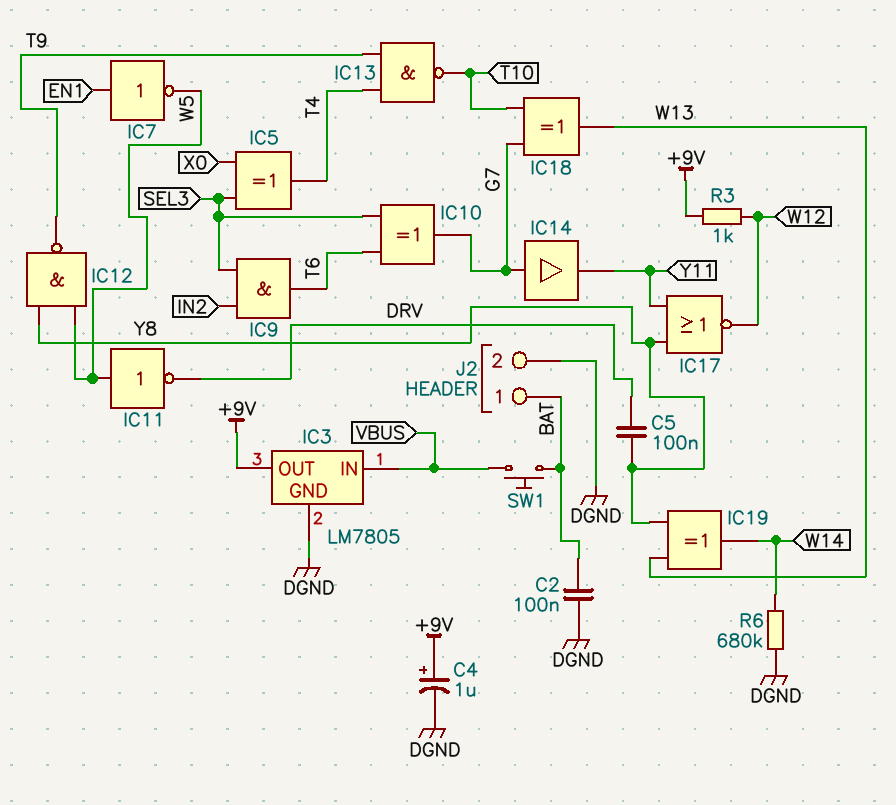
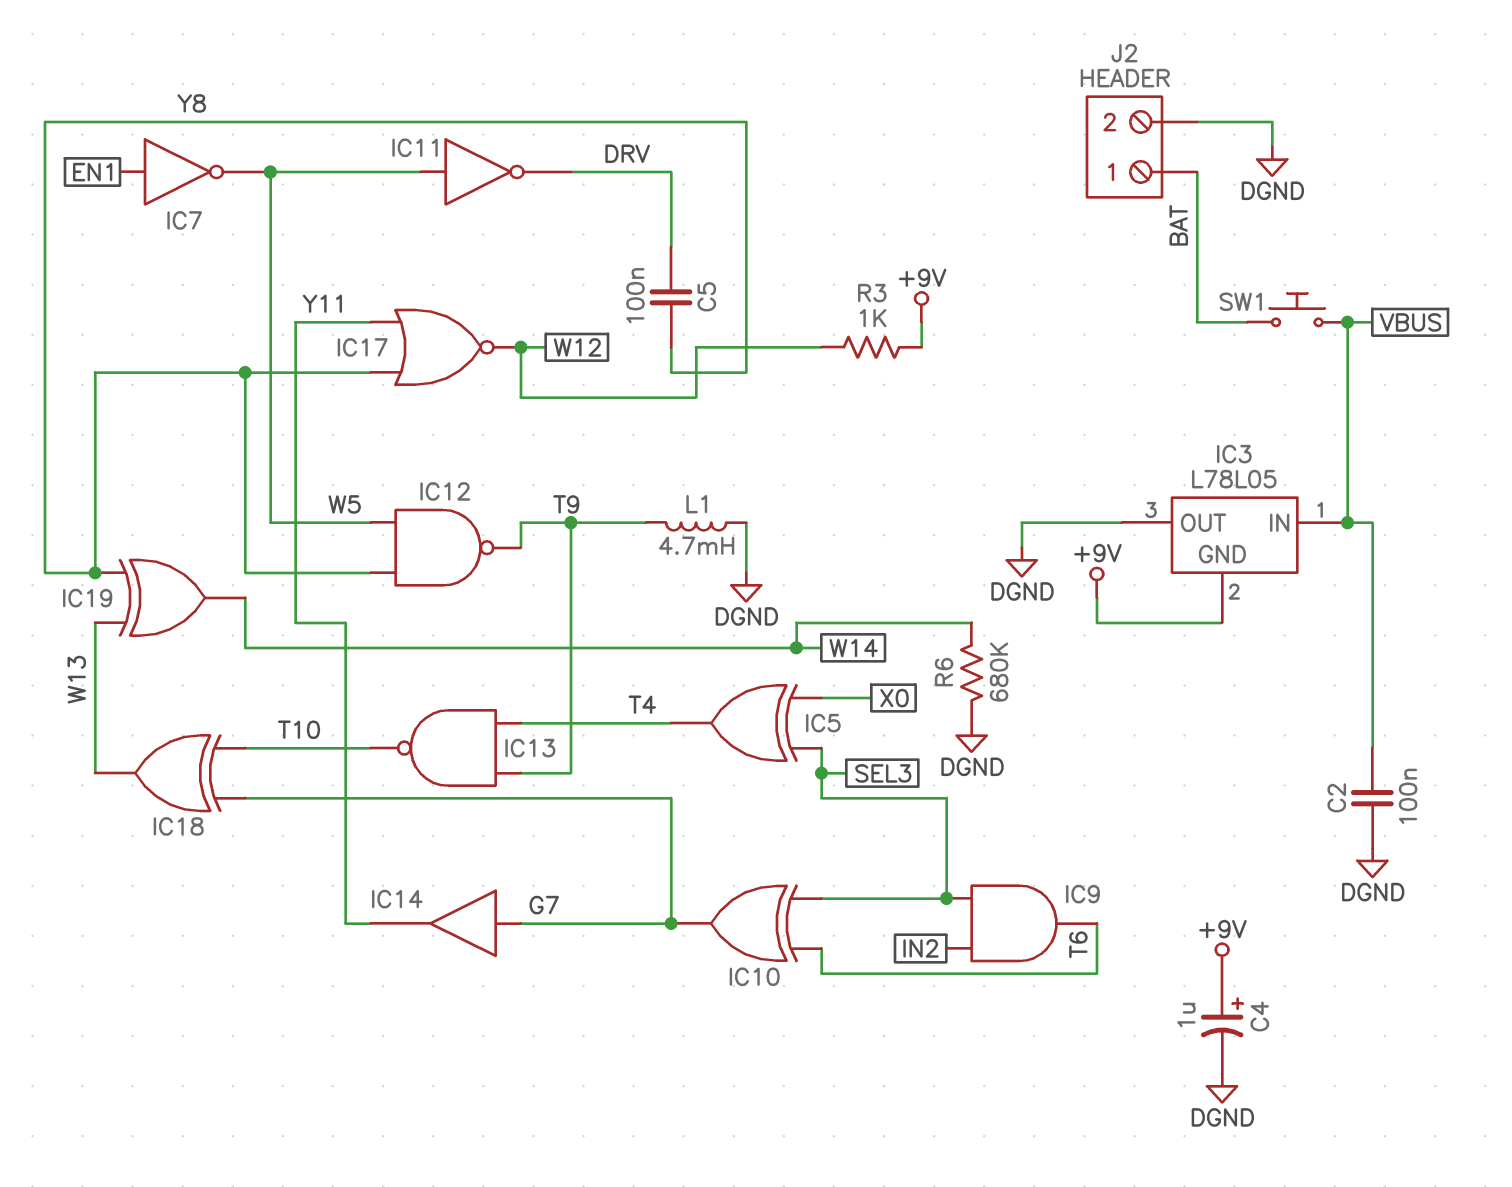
C2: 100nF (BAT, DGND) -> 100nF (DGND, VBUS)
IC3: LM7805 -> L78L05
IC3 pin GND: DGND -> +9V
IC3 pin OUT: +9V -> DGND
L1: none -> 4.7mH (DGND, T9)

